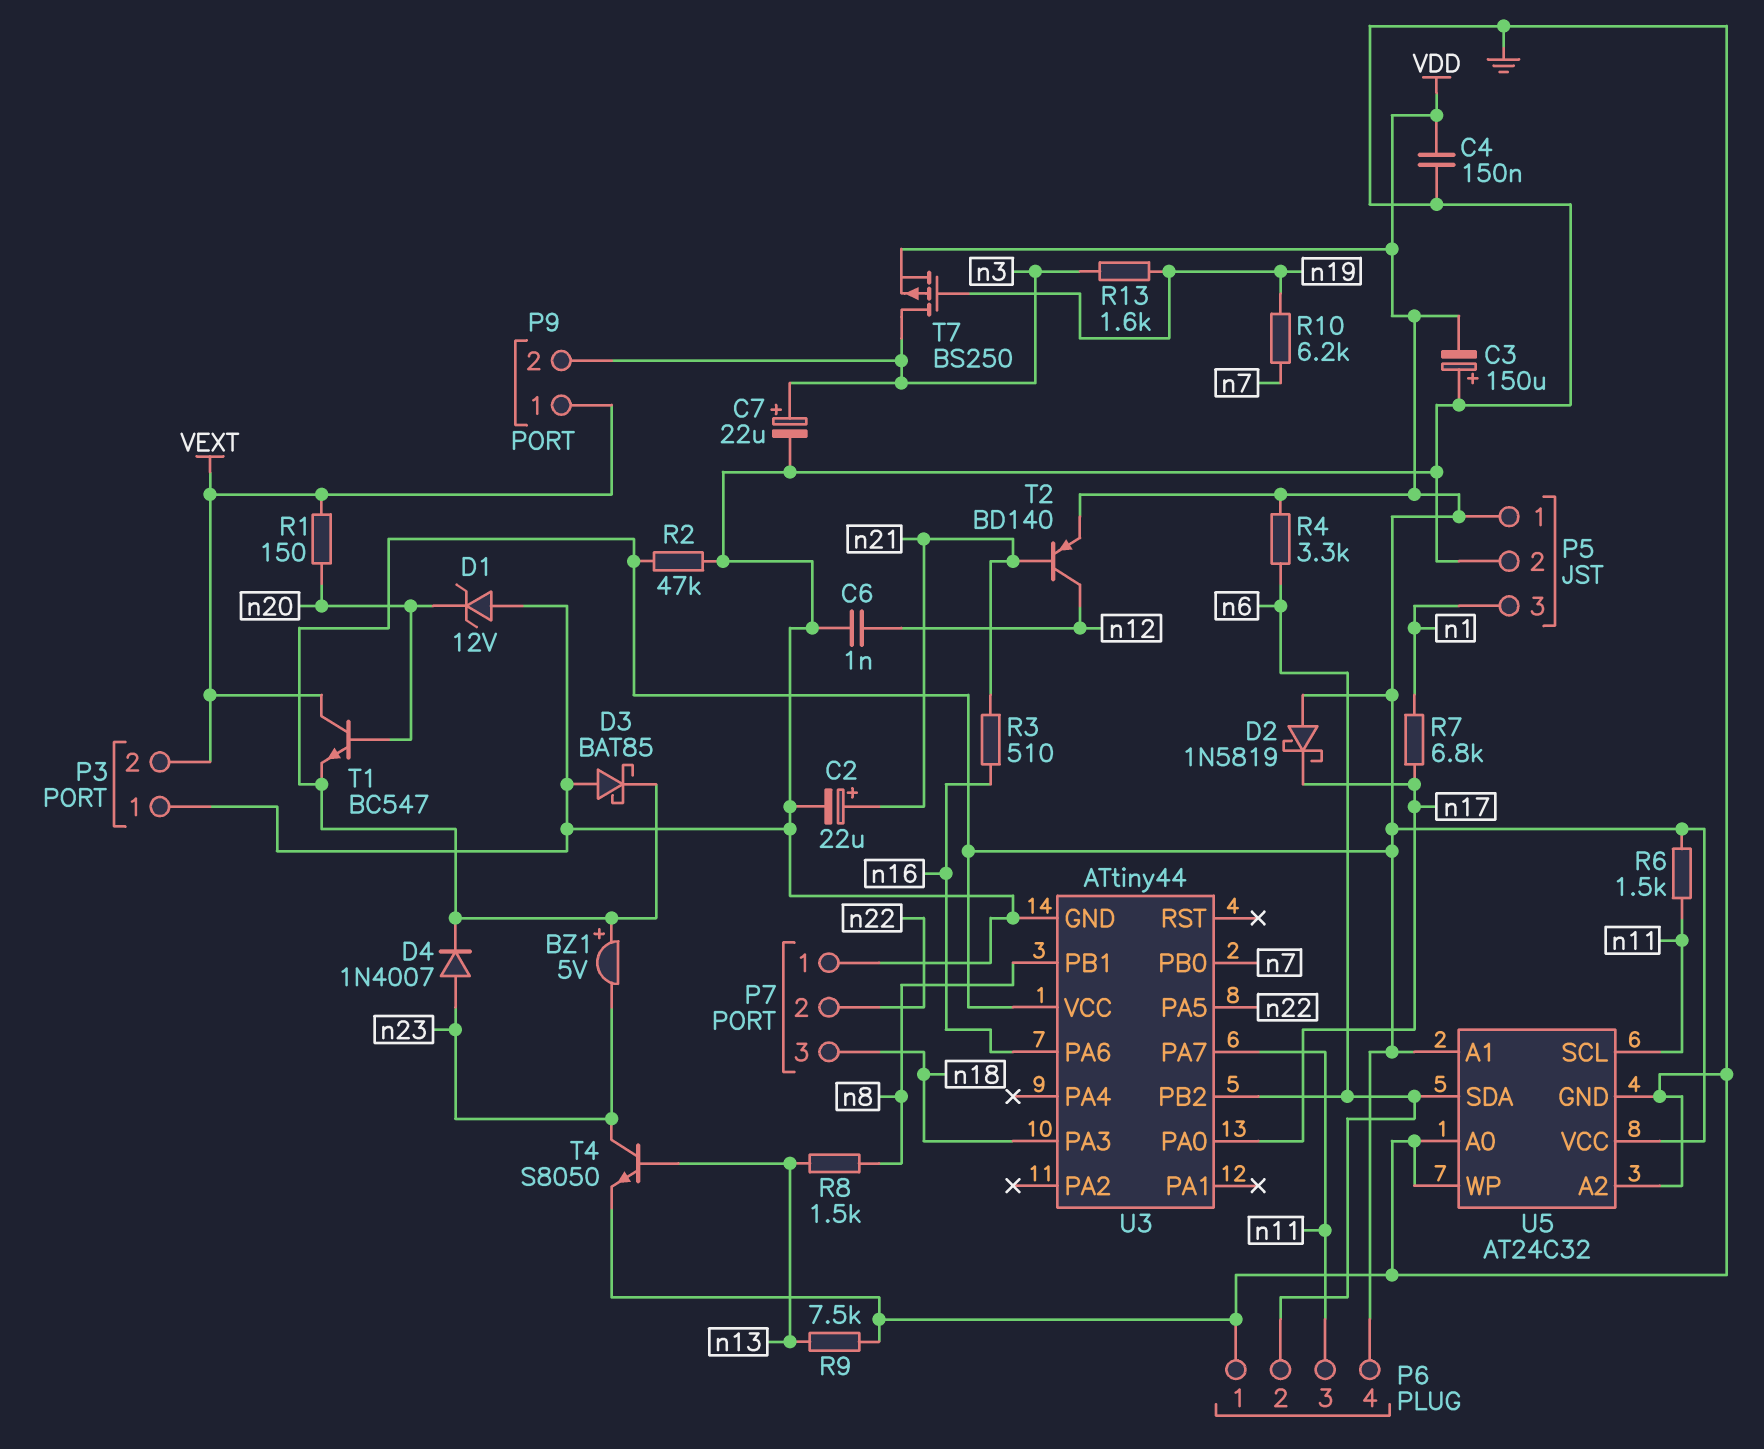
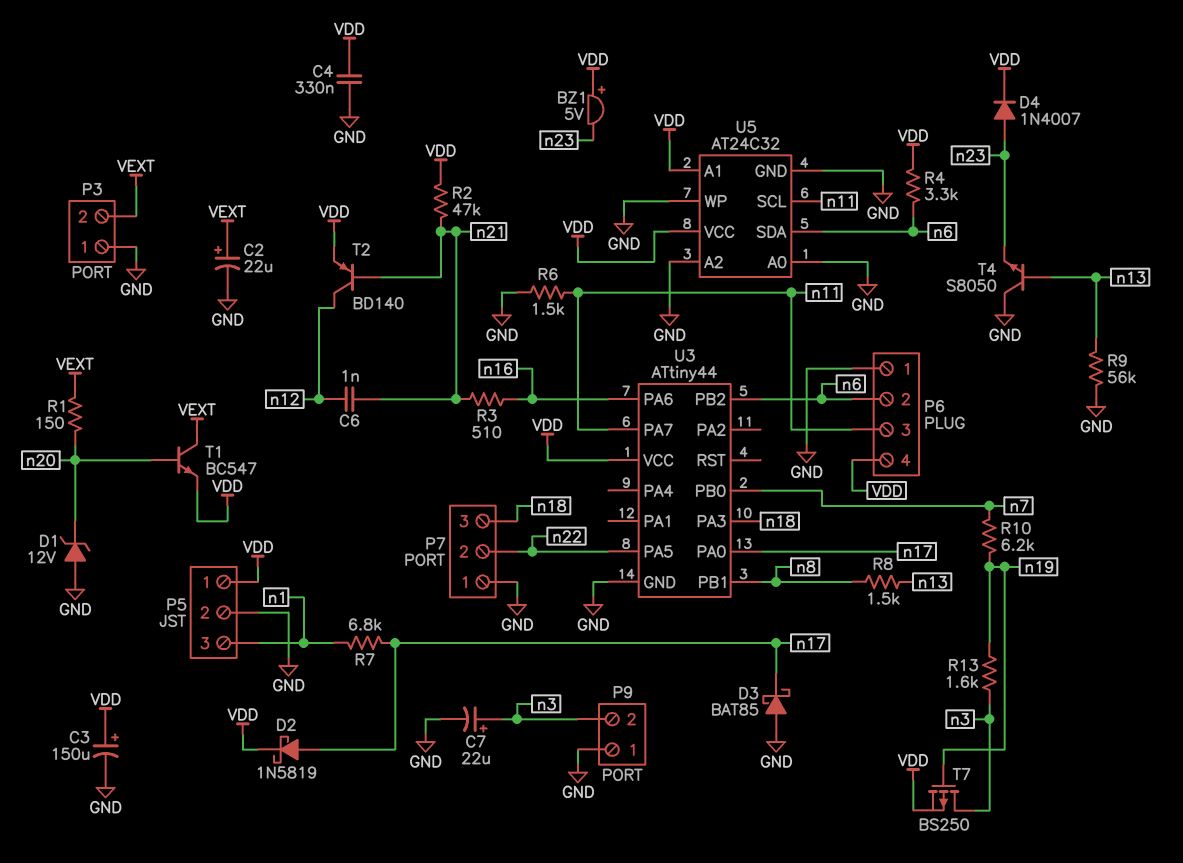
C2: 22uF (plus n21, minus GND) -> 22uF (plus VEXT, minus GND)
C3: 150uF (plus GND, minus VDD) -> 150uF (plus VDD, minus GND)
C4: 150nF (GND, VDD) -> 330nF (GND, VDD)
C6: 1nF (GND, n12) -> 1nF (n12, n21)
D2: schottky 1N5819 (A VDD, K n17) -> schottky 1N5819 (A n17, K VDD)
D3: schottky BAT85 (A GND, K VDD) -> schottky BAT85 (A GND, K n17)
P9 pin 1: VEXT -> GND
R2: 47k (GND, VDD) -> 47k (VDD, n21)
R6: 1.5k (VDD, n11) -> 1.5k (GND, n11)
R9: 7.5k (GND, n13) -> 56k (GND, n13)
T4: NPN S8050 (B n13, C n23, E GND) -> NPN S8050 (B n13, C GND, E n23)

